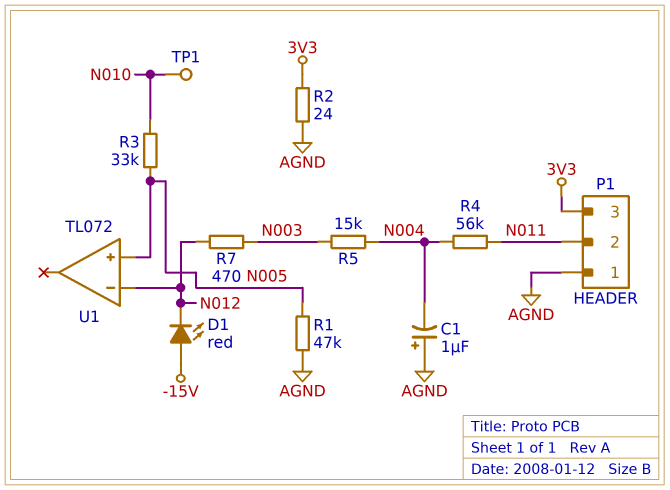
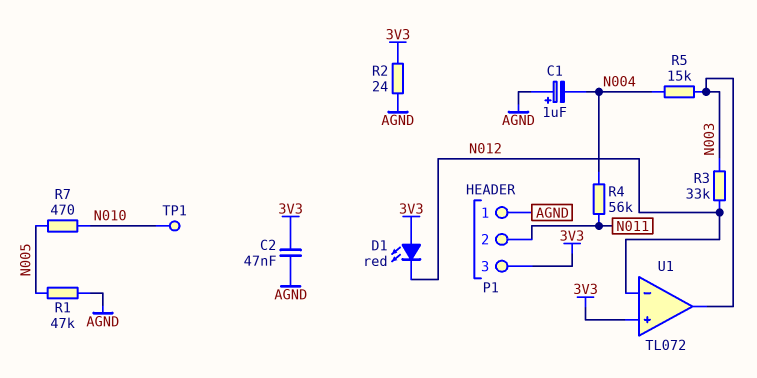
C2: none -> 47nF (3V3, AGND)
D1: LED red (A -15V, K N012) -> LED red (A 3V3, K N012)
R3: 33k (N005, N010) -> 33k (N003, N012)
R7: 470 (N003, N012) -> 470 (N005, N010)
U1 pin in+: N005 -> 3V3
U1 pin out: none -> N003

